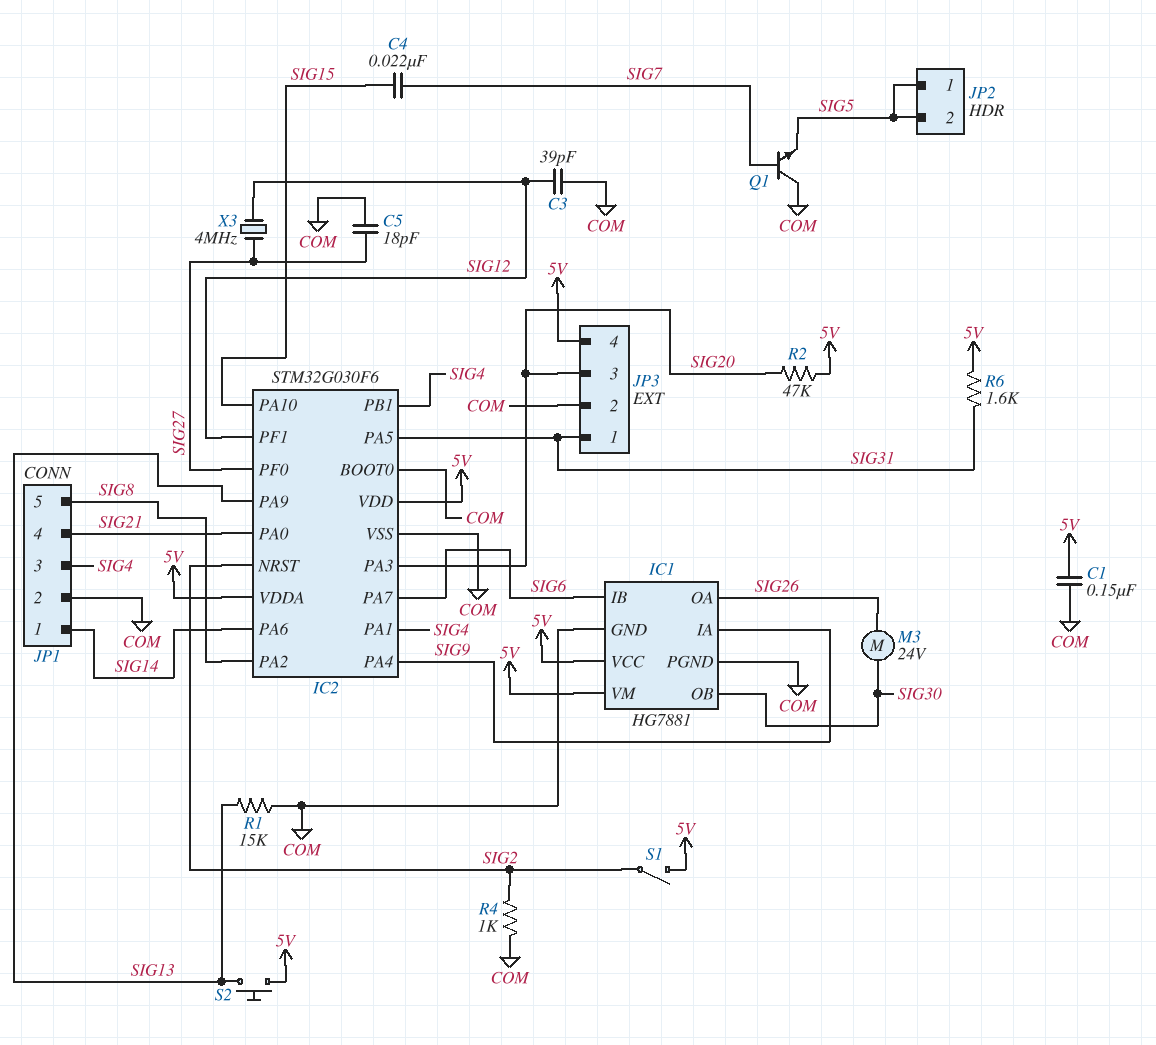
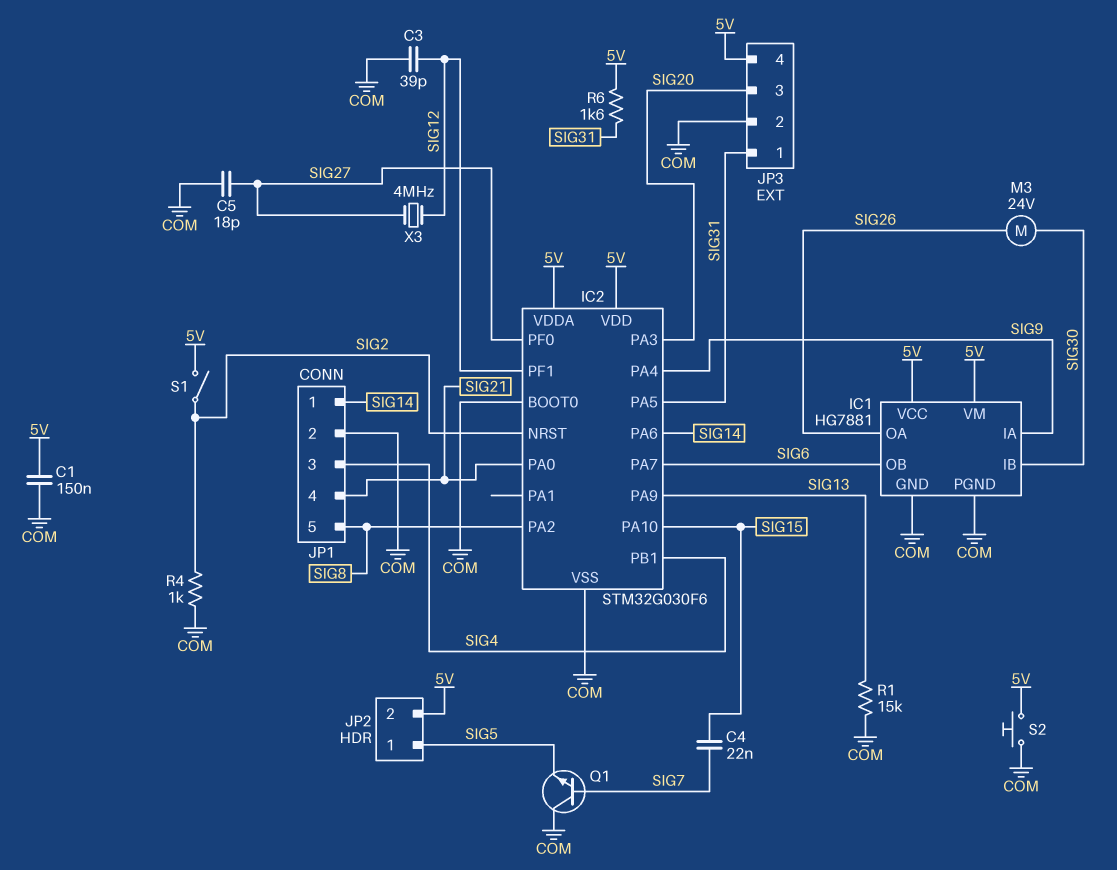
IC1 pin IB: SIG6 -> SIG30
IC1 pin OB: SIG30 -> SIG6
IC2 pin PA1: SIG4 -> none
JP2 pin 2: SIG5 -> 5V
R2: 47k (5V, SIG20) -> none
S2: button (5V, SIG13) -> button (5V, COM)

